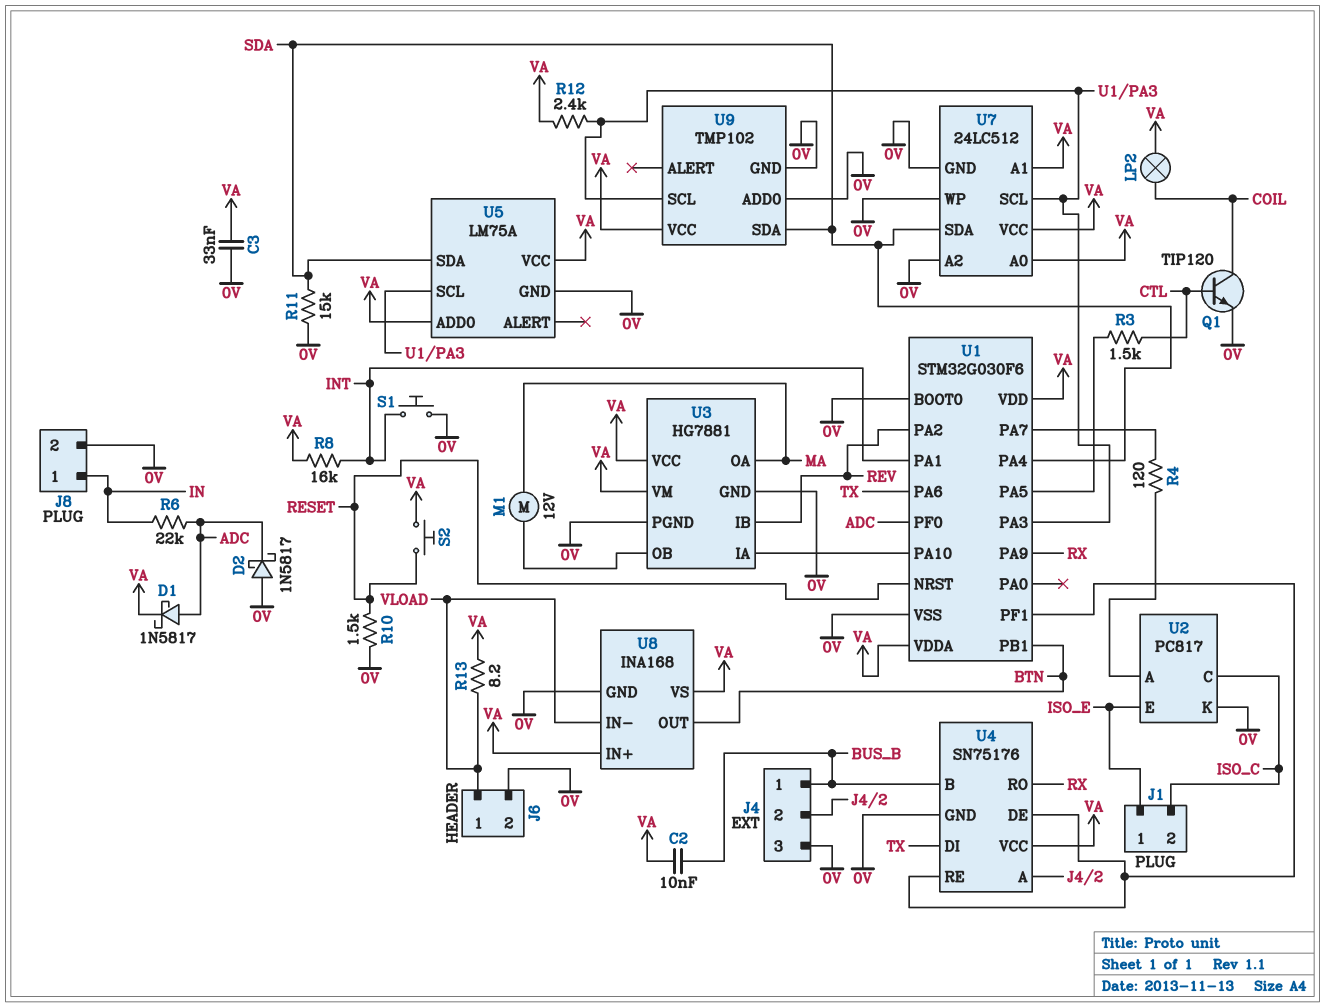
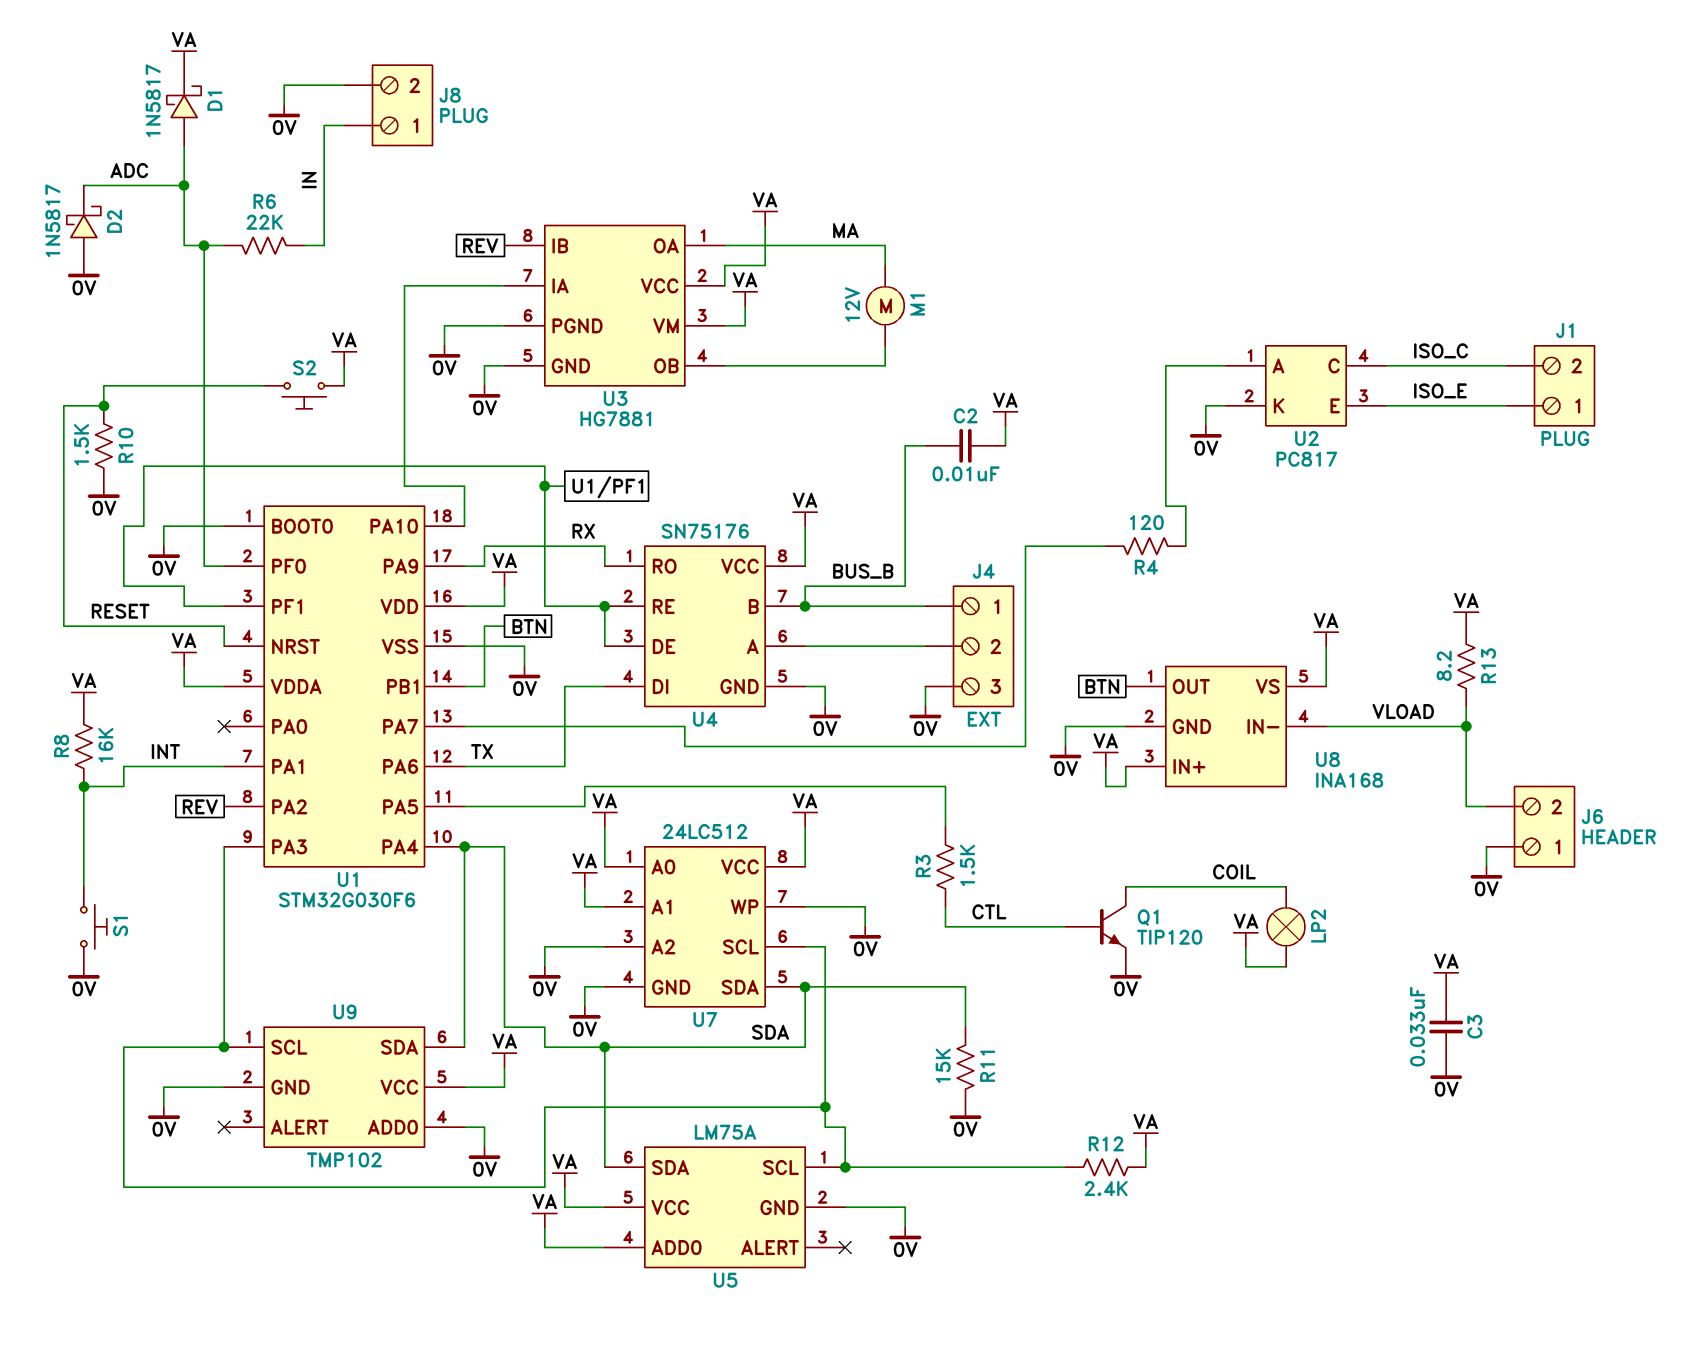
J6 pin 1: VLOAD -> 0V
J6 pin 2: 0V -> VLOAD

